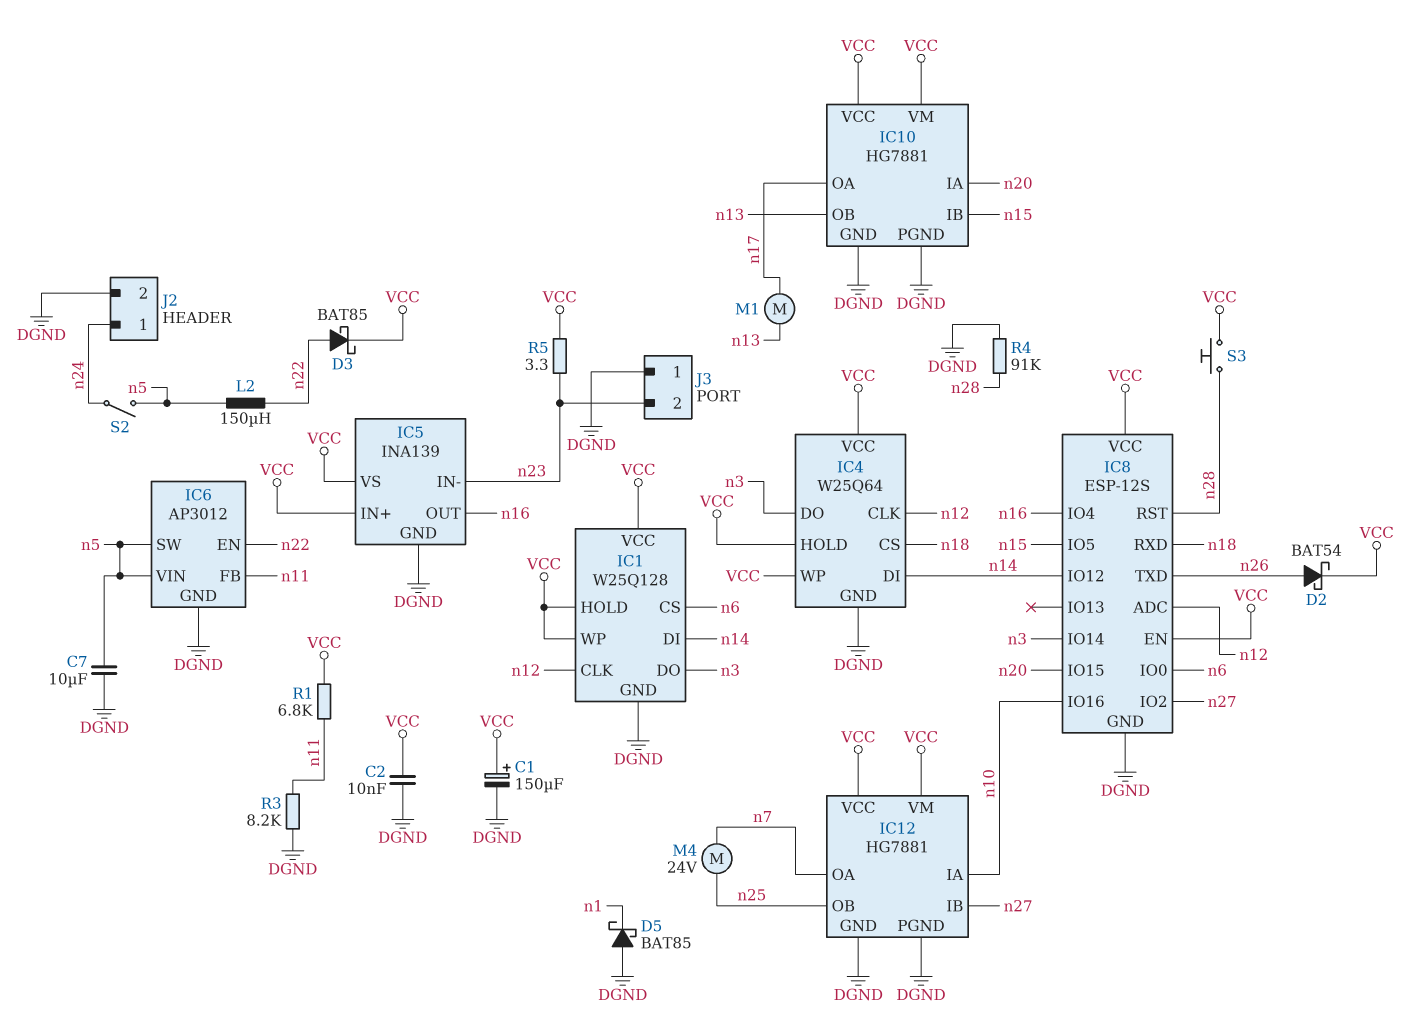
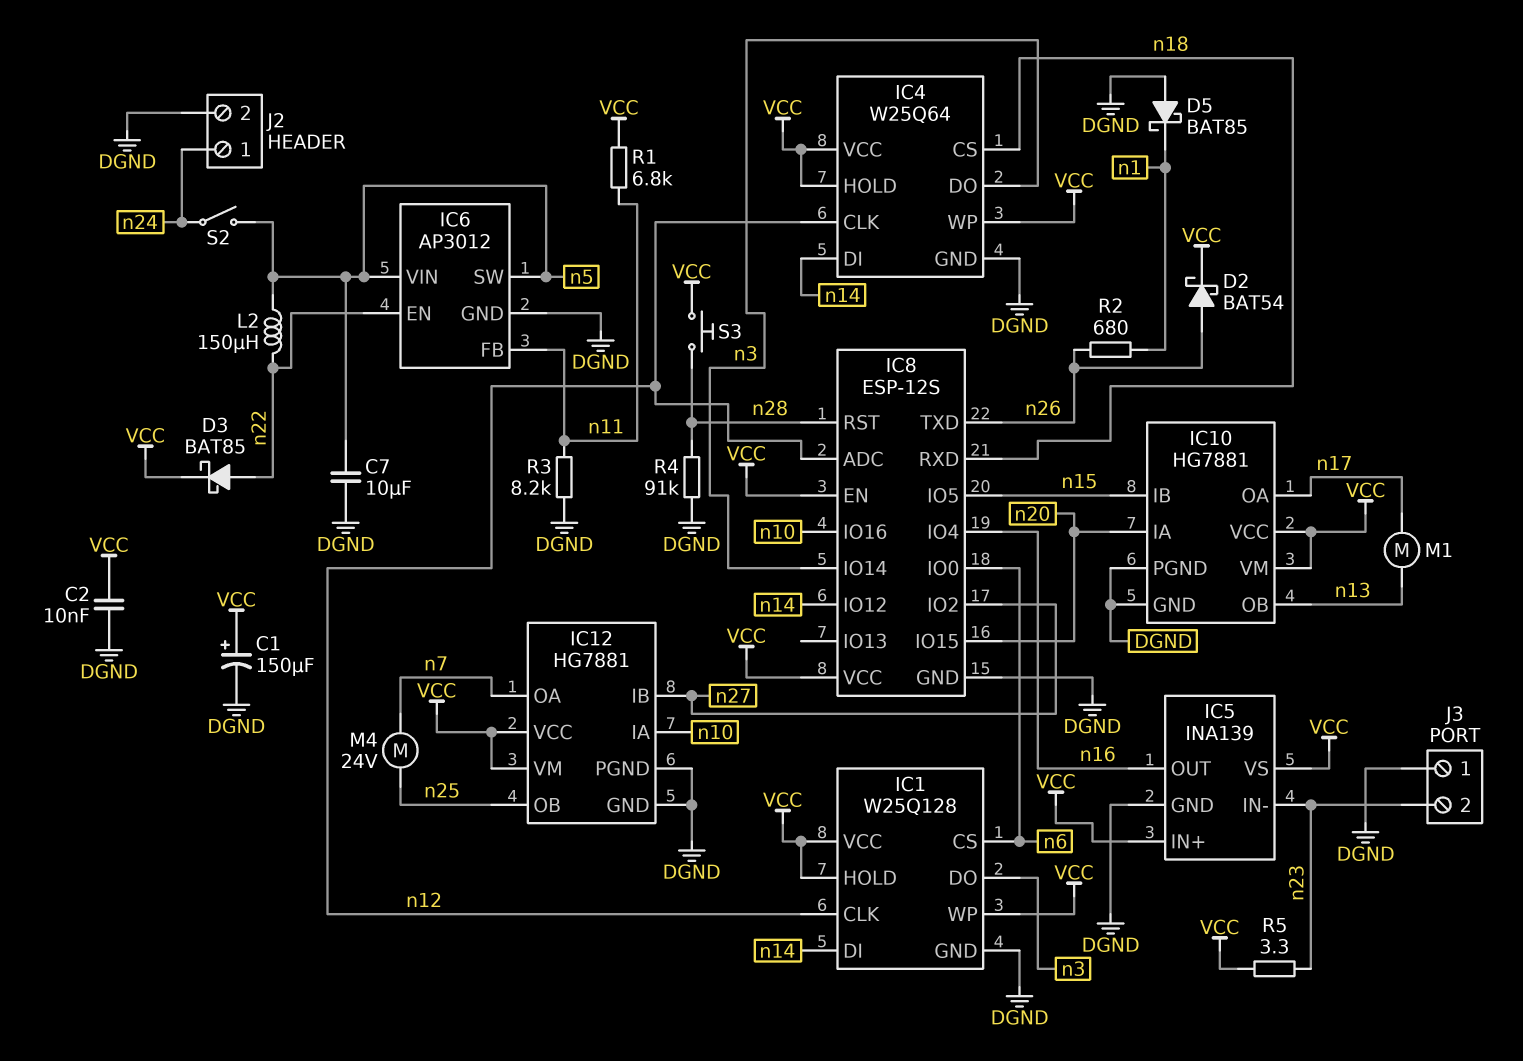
R2: none -> 680 (n1, n26)

